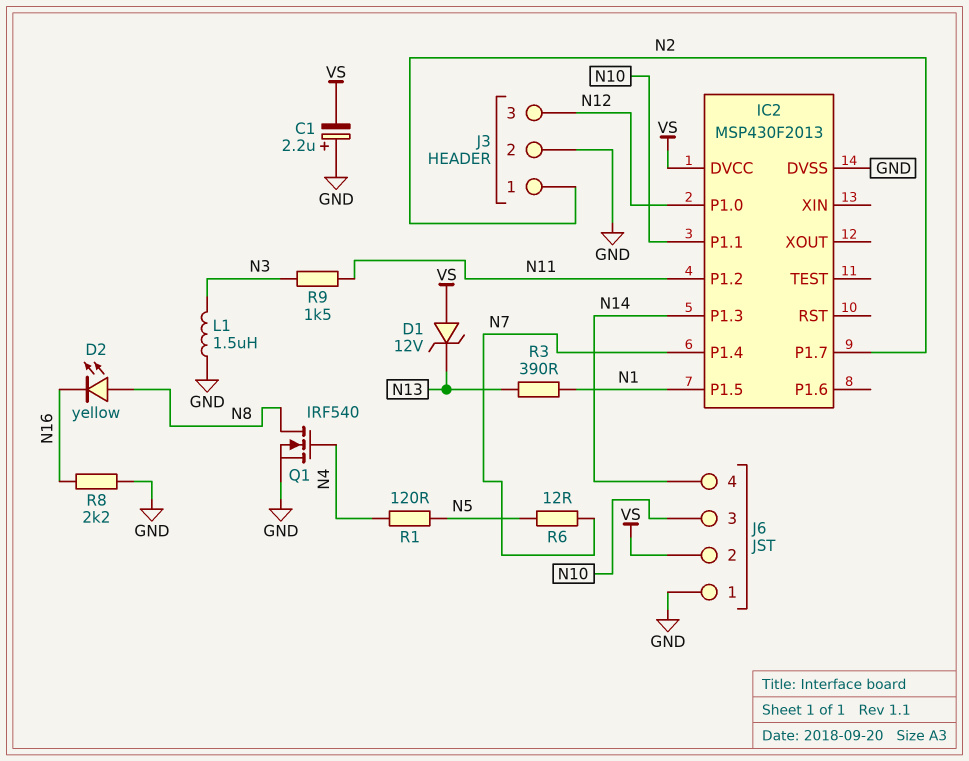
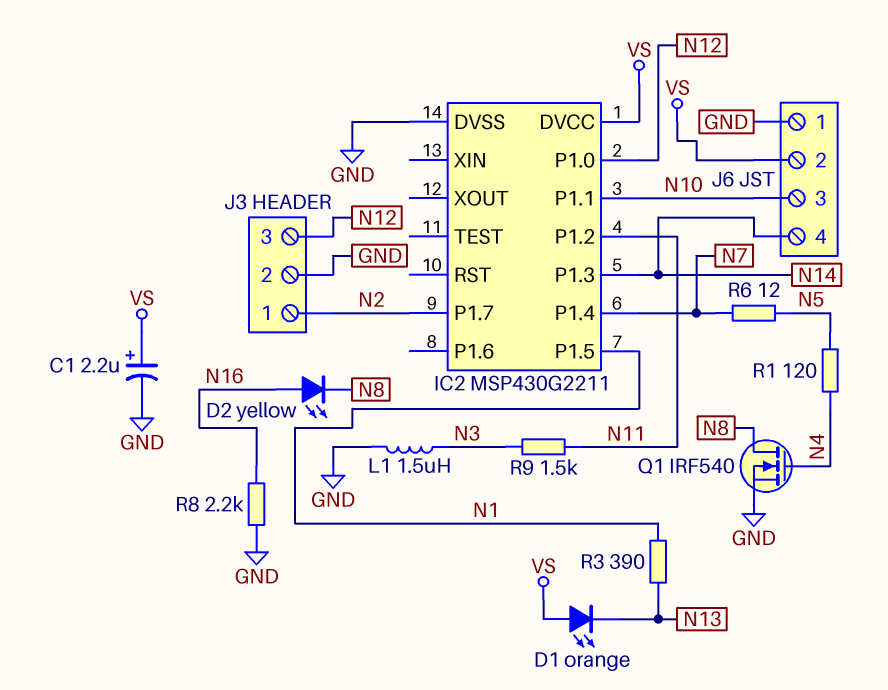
C1: 2.2uF (plus GND, minus VS) -> 2.2uF (plus VS, minus GND)
D1: zener 12V (A VS, K N13) -> LED orange (A VS, K N13)
D2: LED yellow (A N8, K N16) -> LED yellow (A N16, K N8)
IC2: MSP430F2013 -> MSP430G2211

